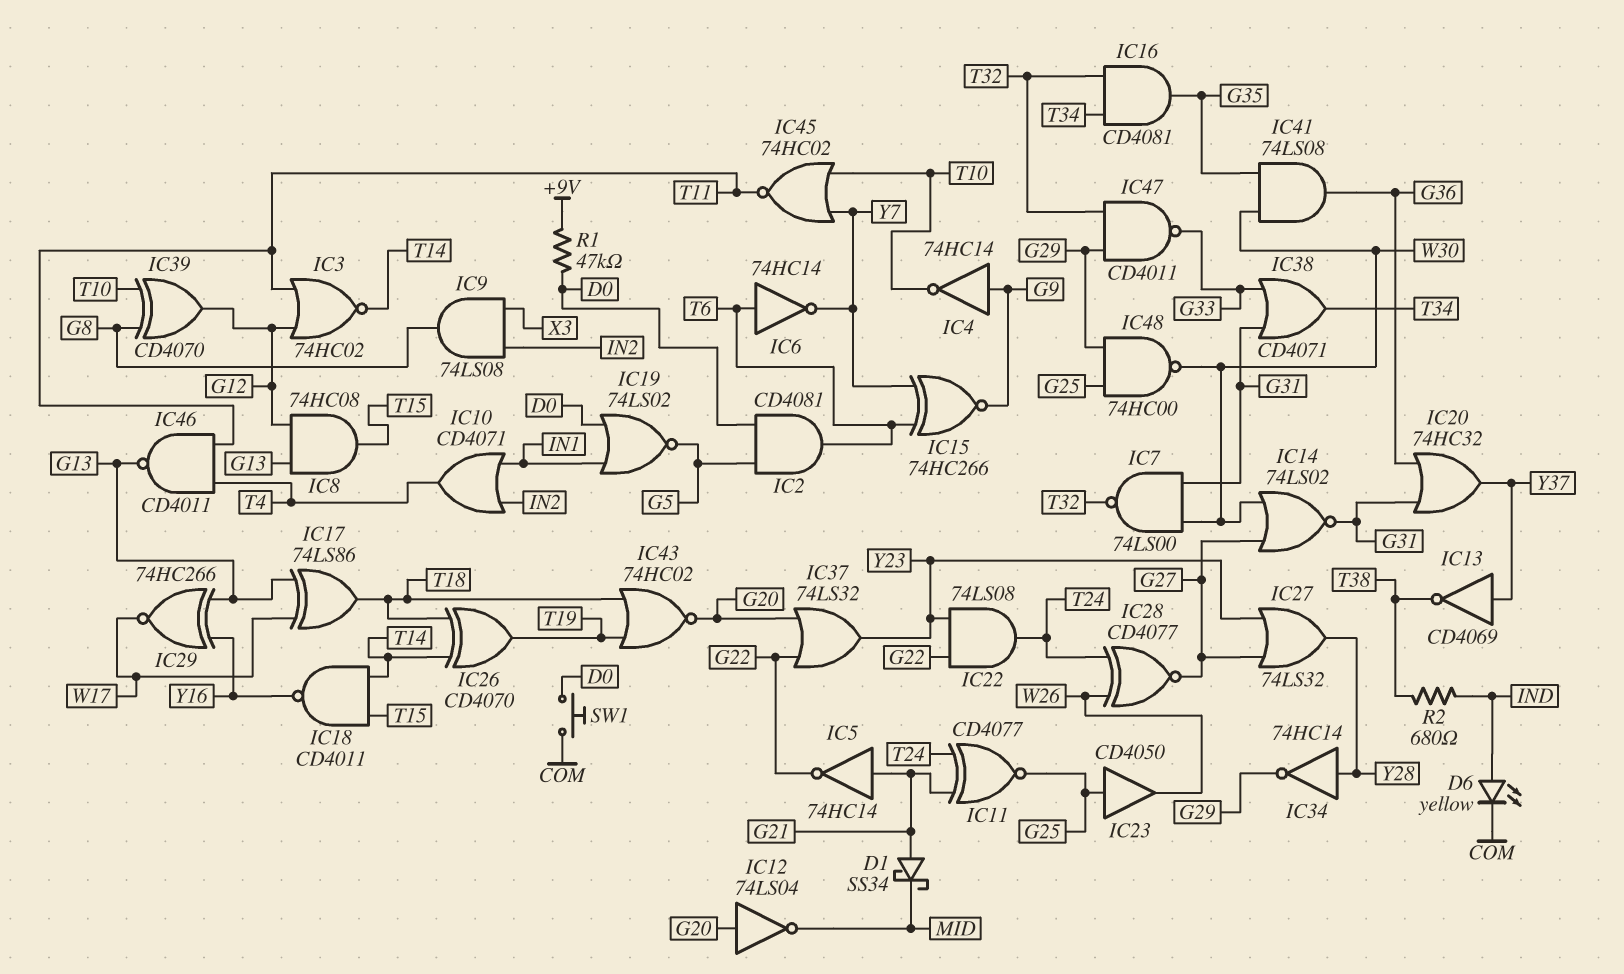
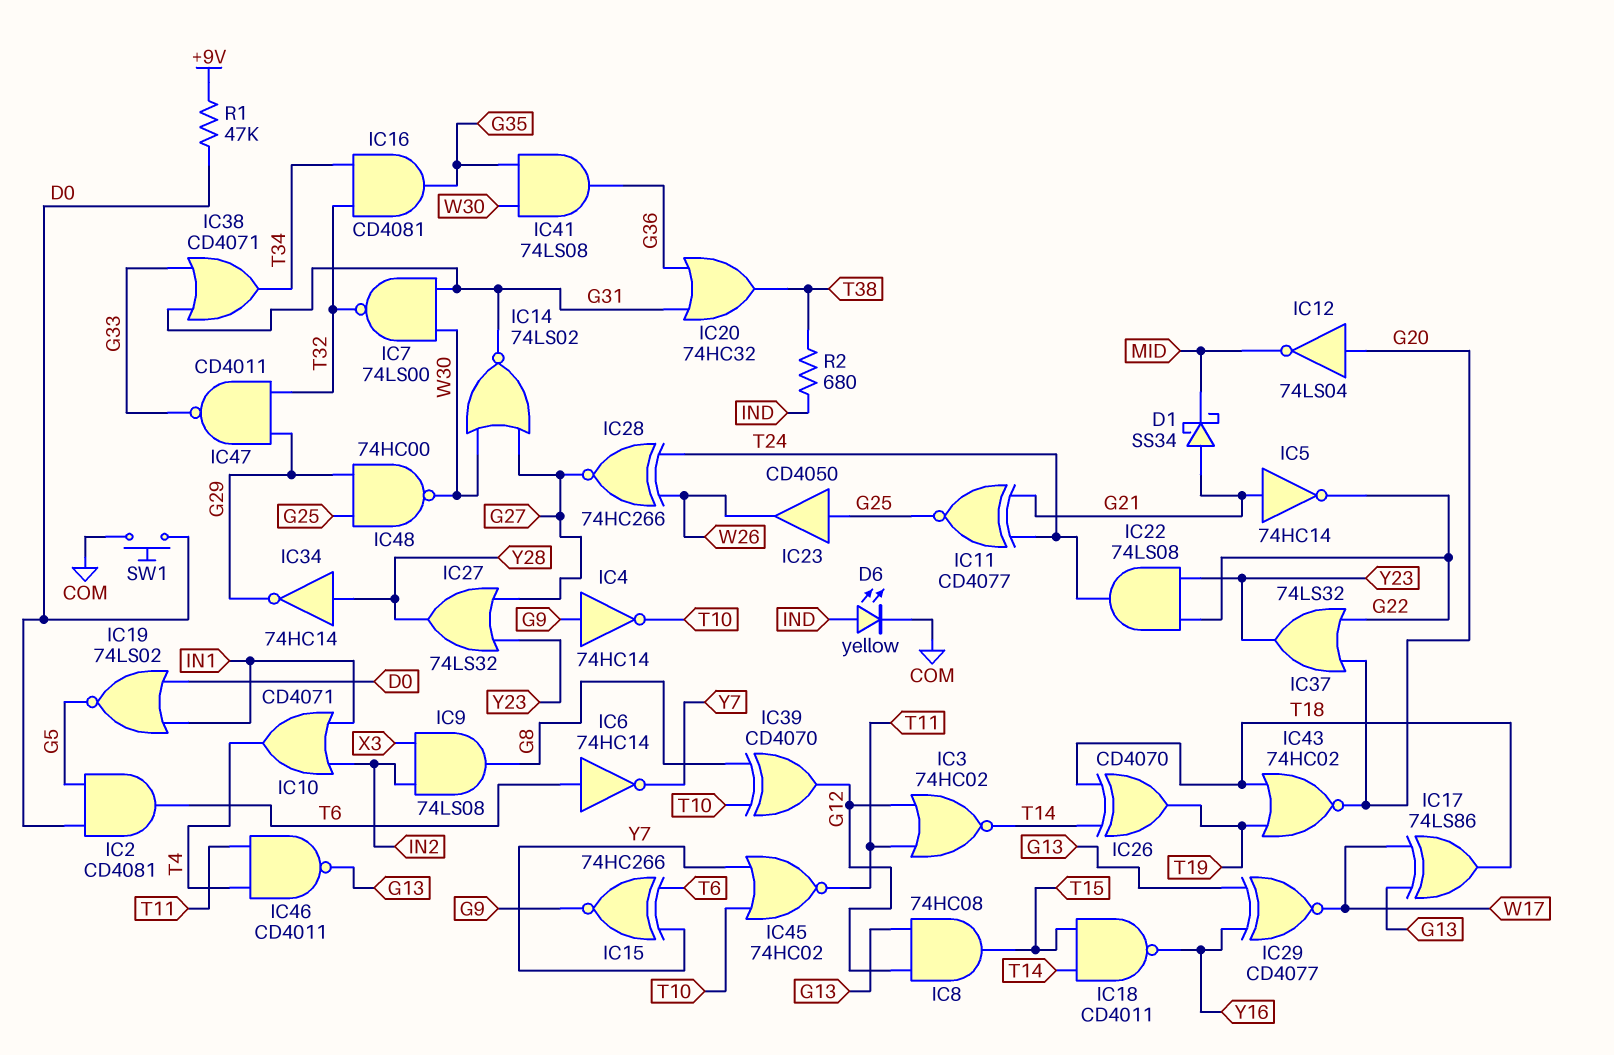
IC13: NOT CD4069 (in Y37, out T38) -> none
IC20: OR 74HC32 (in G31, in G36, out Y37) -> OR 74HC32 (in G31, in G36, out T38)
IC28: XNOR CD4077 (in T24, in W26, out G27) -> XNOR 74HC266 (in T24, in W26, out G27)
IC29: XNOR 74HC266 (in G13, in Y16, out W17) -> XNOR CD4077 (in G13, in Y16, out W17)

